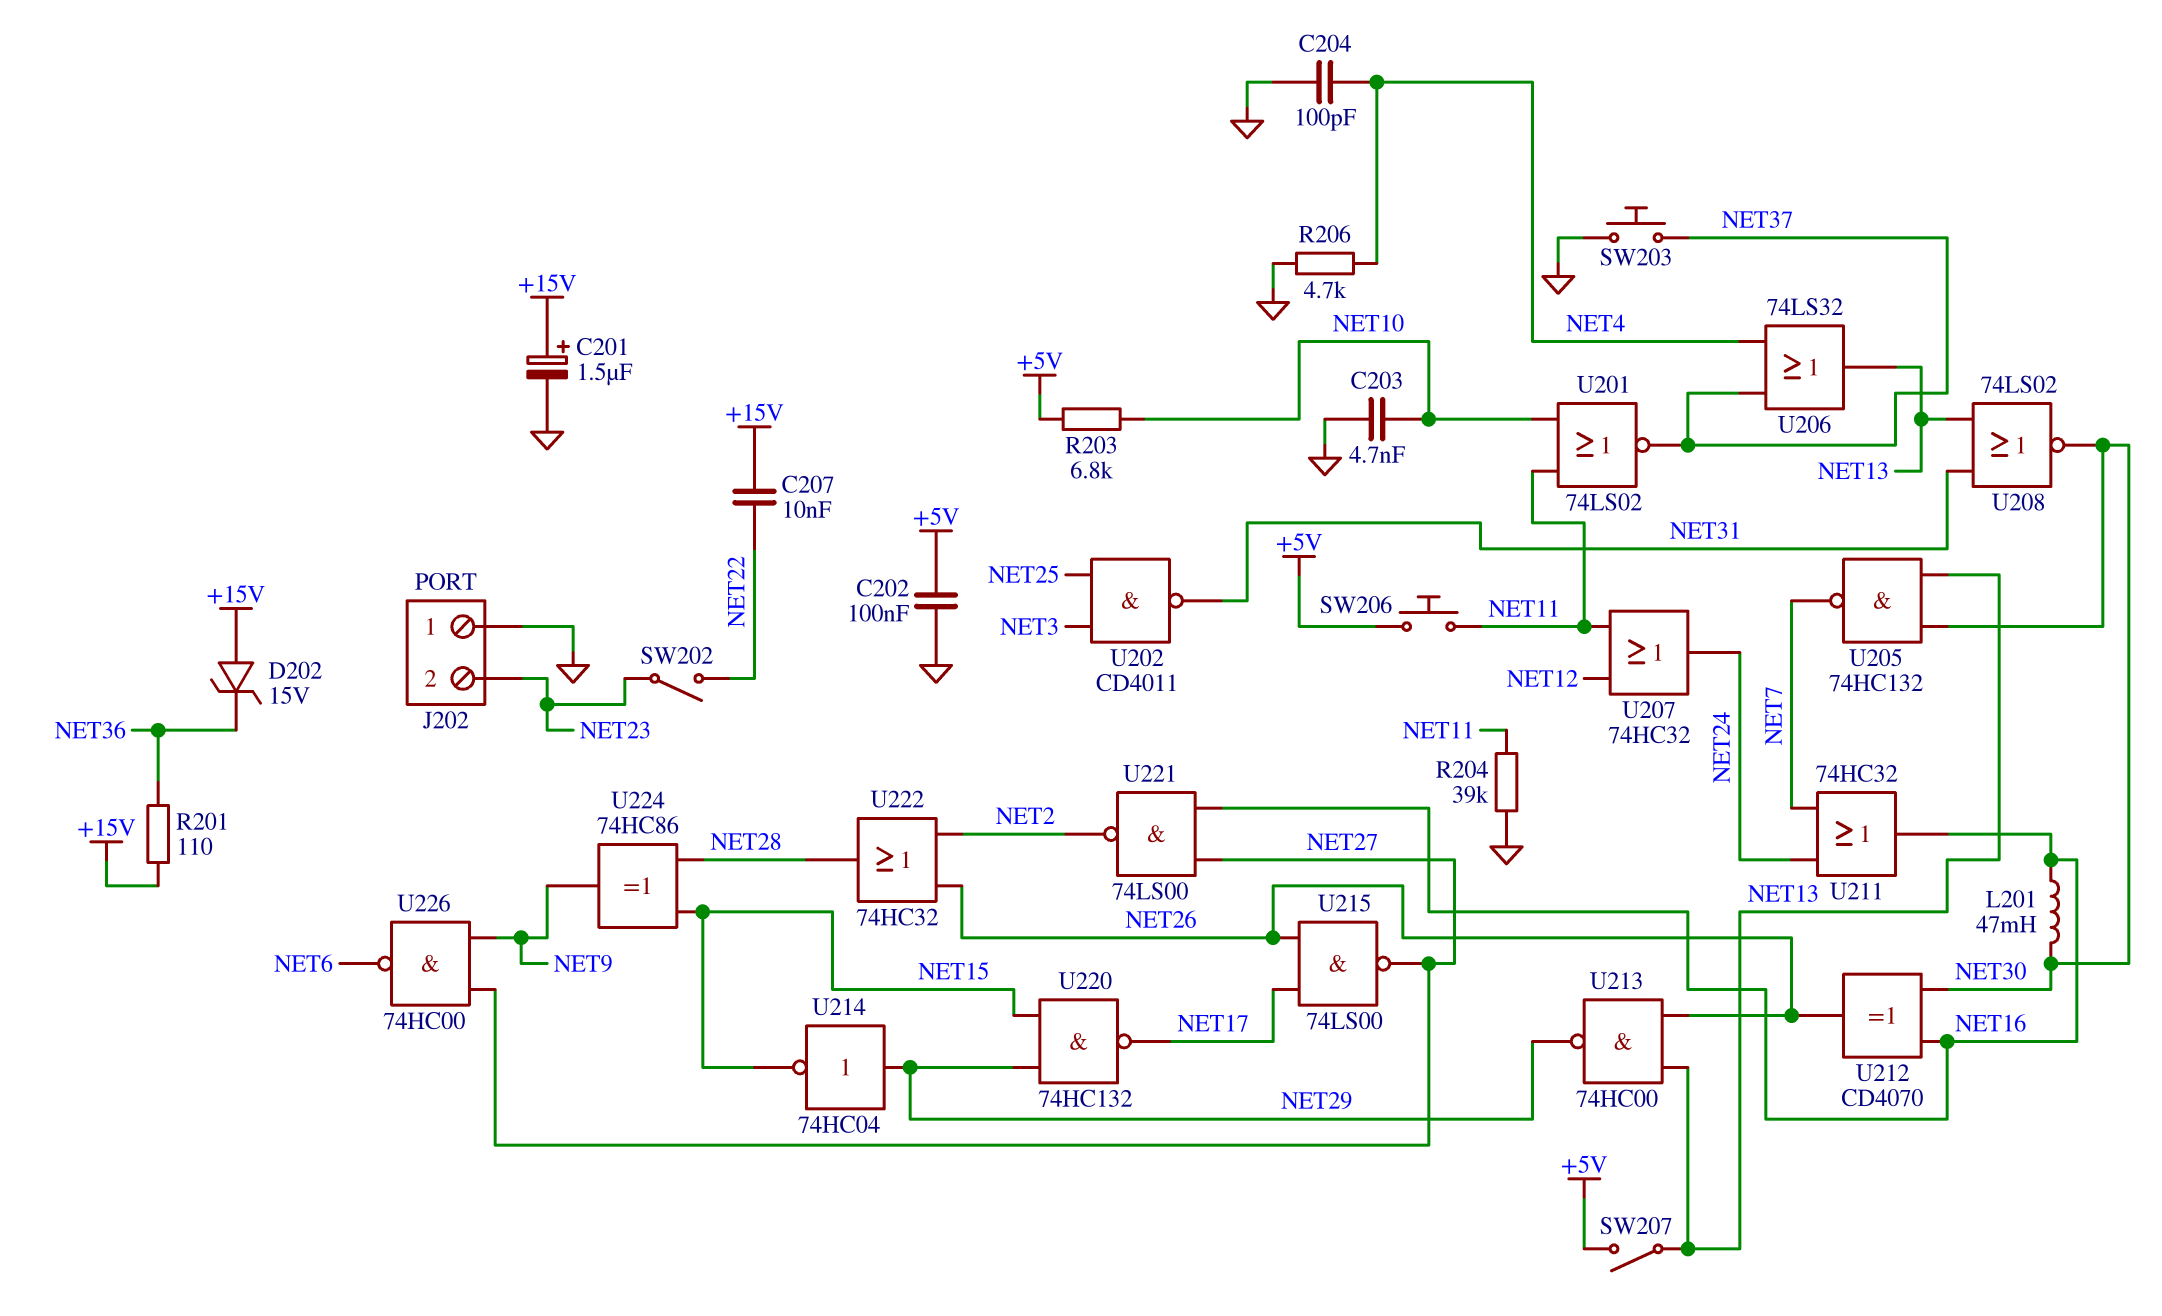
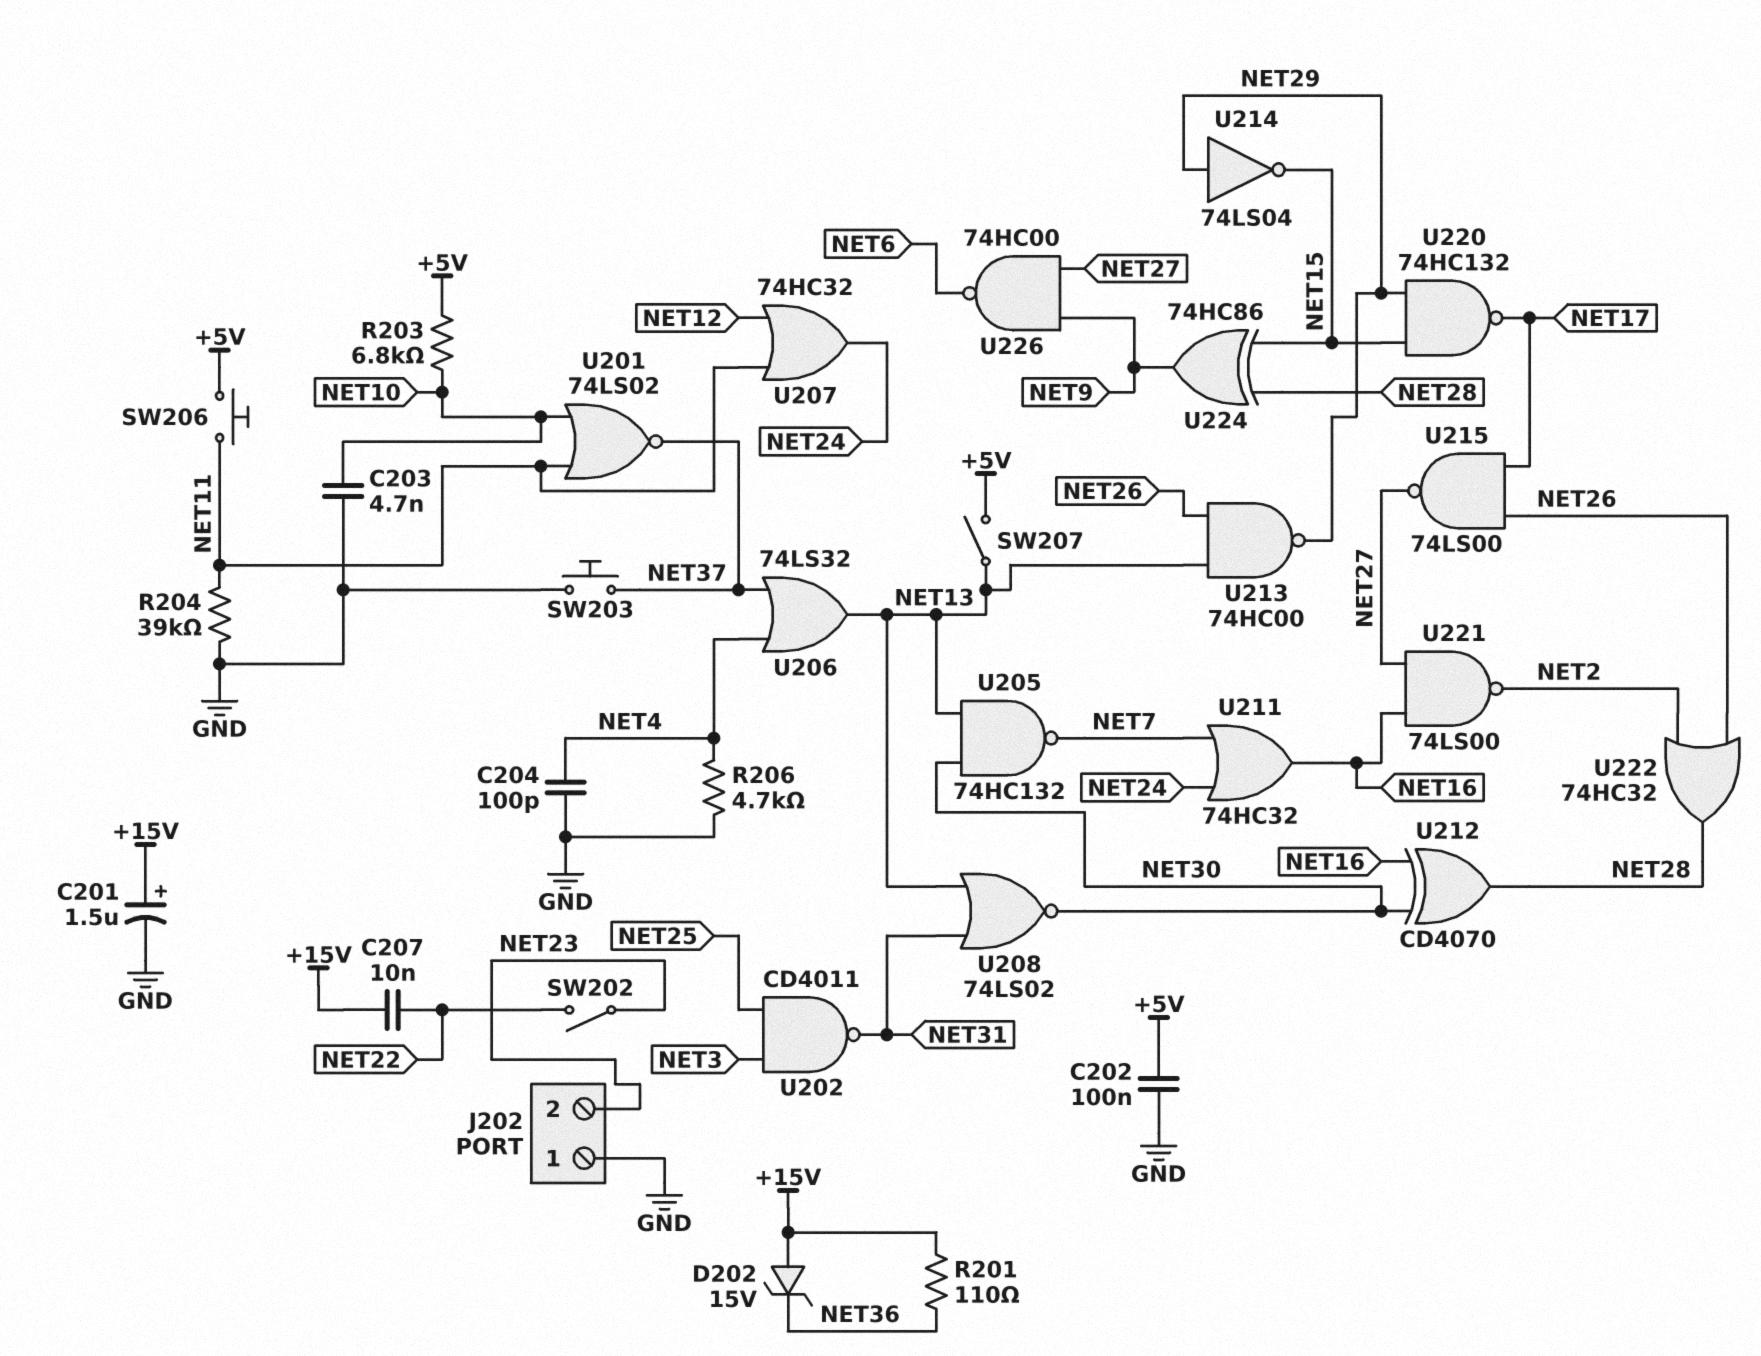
L201: 47mH (NET16, NET30) -> none
U212: XOR CD4070 (in NET16, in NET30, out NET26) -> XOR CD4070 (in NET16, in NET30, out NET28)
U214: NOT 74HC04 (in NET29, out NET15) -> NOT 74LS04 (in NET29, out NET15)

